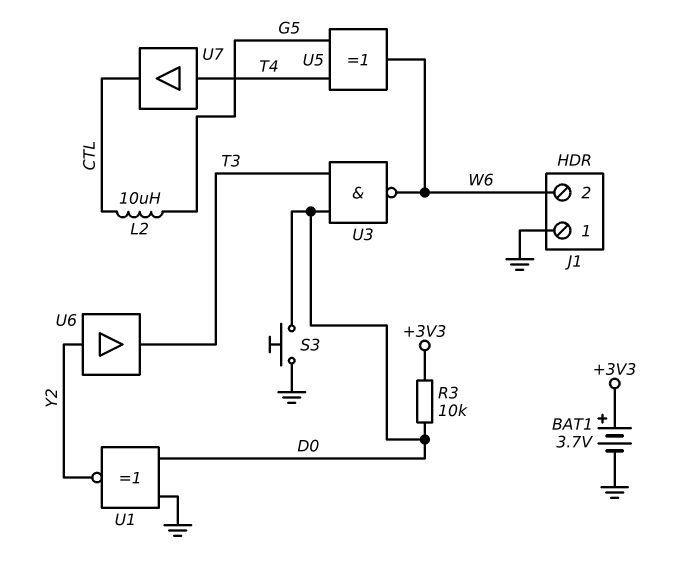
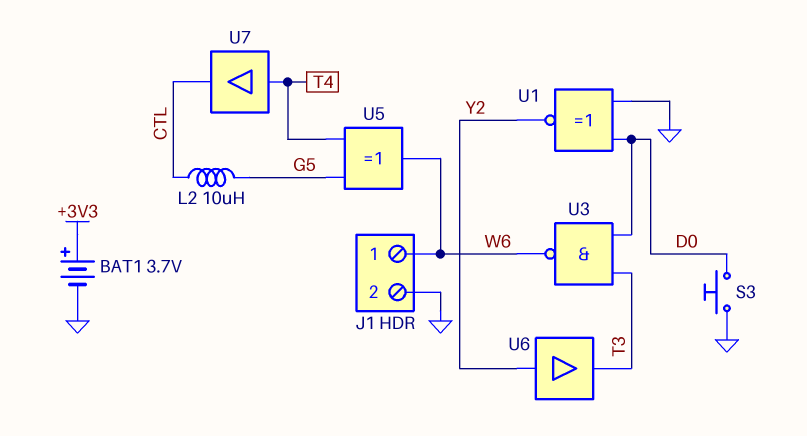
J1 pin 1: GND -> W6
J1 pin 2: W6 -> GND
R3: 10k (+3V3, D0) -> none

